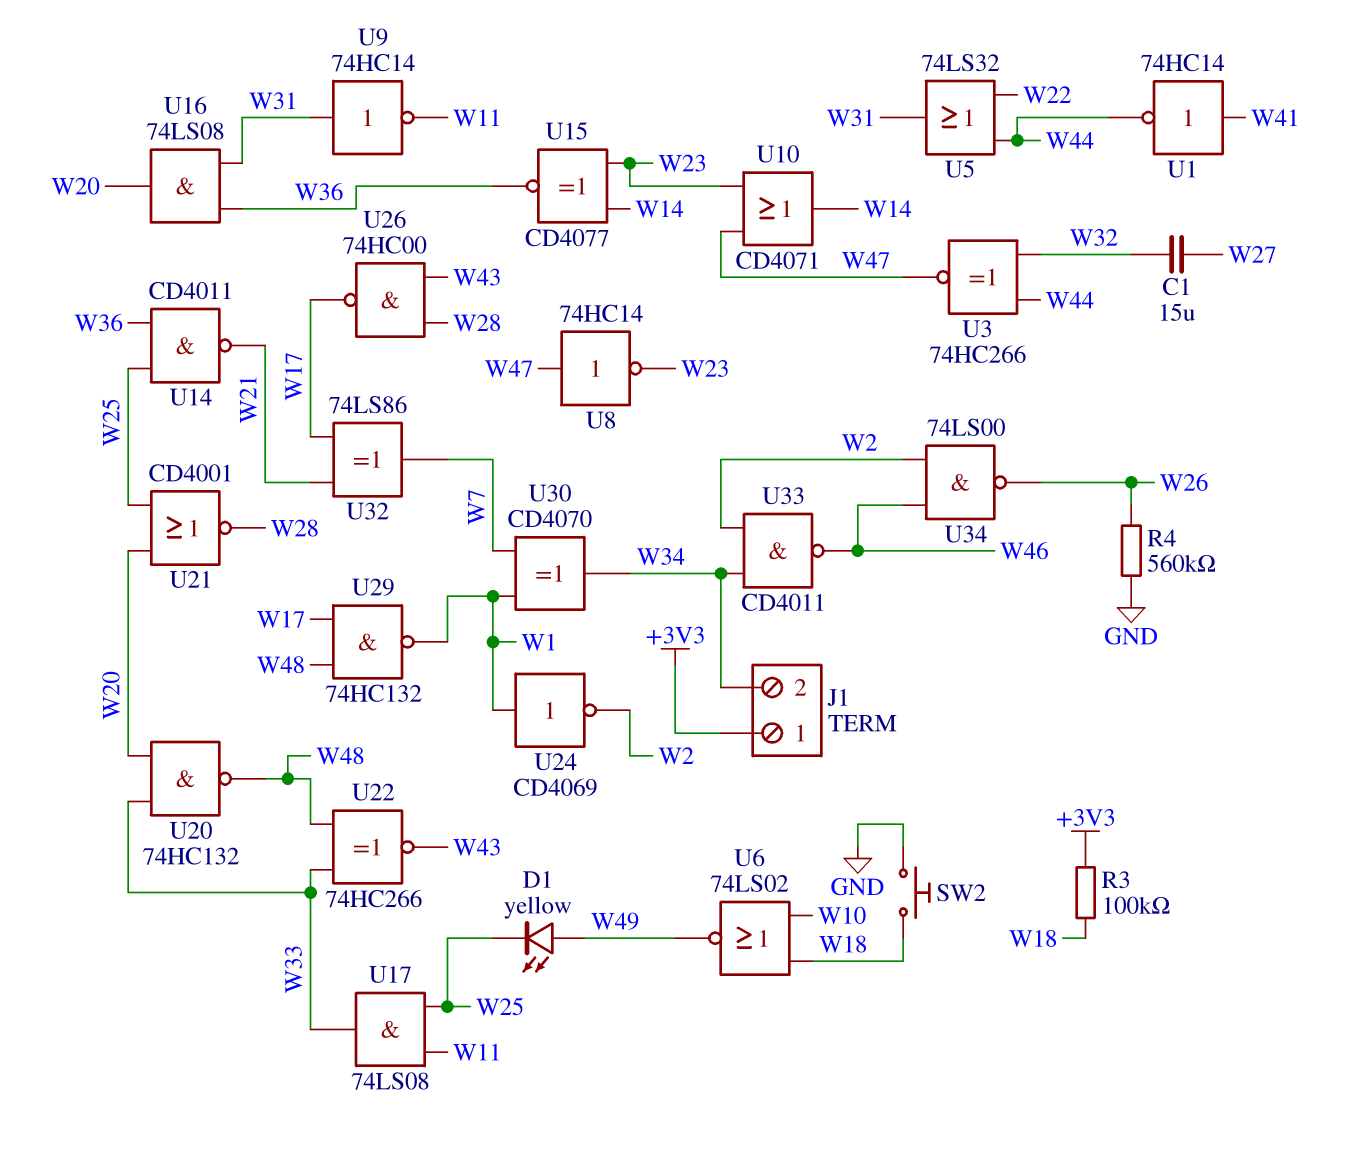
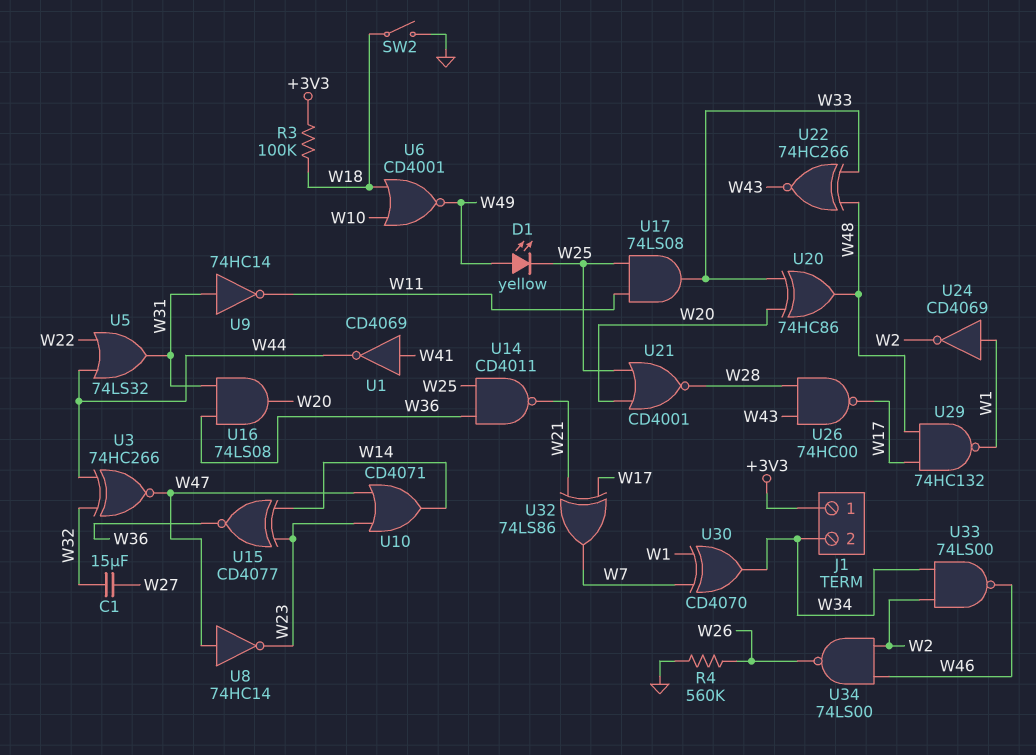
SW2: button (GND, W18) -> switch (GND, W18)
U1: NOT 74HC14 (in W41, out W44) -> NOT CD4069 (in W41, out W44)
U6: NOR 74LS02 (in W10, in W18, out W49) -> NOR CD4001 (in W10, in W18, out W49)
U20: NAND 74HC132 (in W20, in W33, out W48) -> XOR 74HC86 (in W20, in W33, out W48)
U33: NAND CD4011 (in W2, in W34, out W46) -> NAND 74LS00 (in W2, in W34, out W46)

